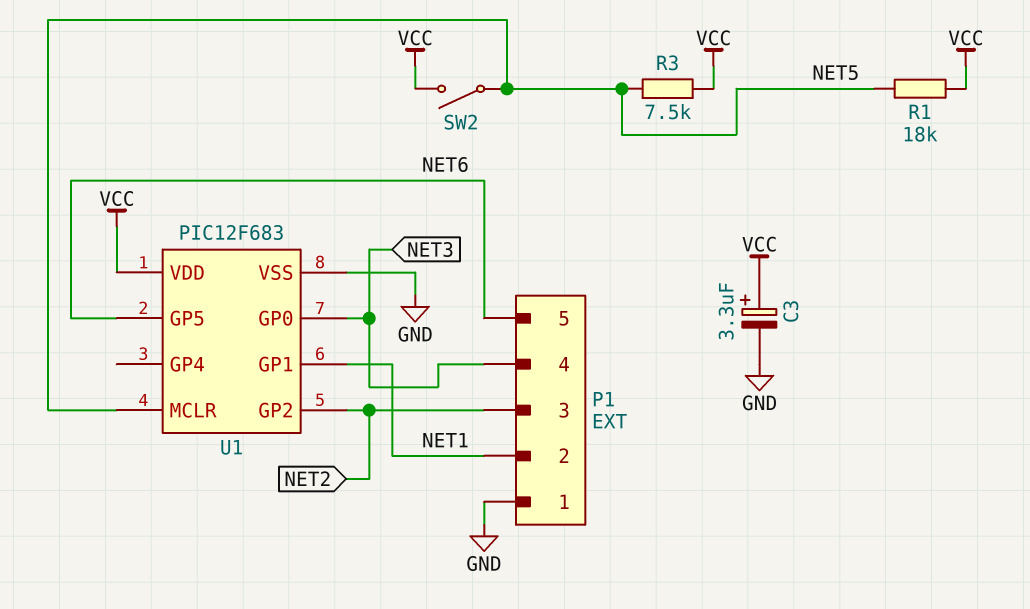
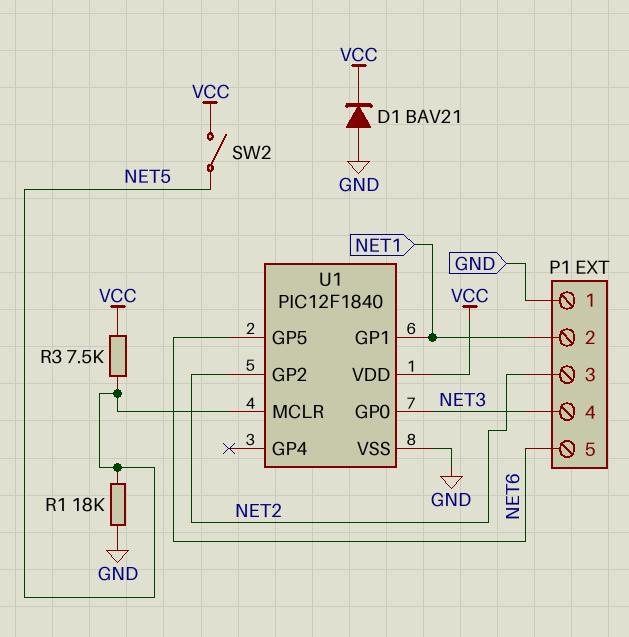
C3: 3.3uF (plus VCC, minus GND) -> none
D1: none -> diode BAV21 (A GND, K VCC)
R1: 18k (NET5, VCC) -> 18k (GND, NET5)
U1: PIC12F683 -> PIC12F1840

